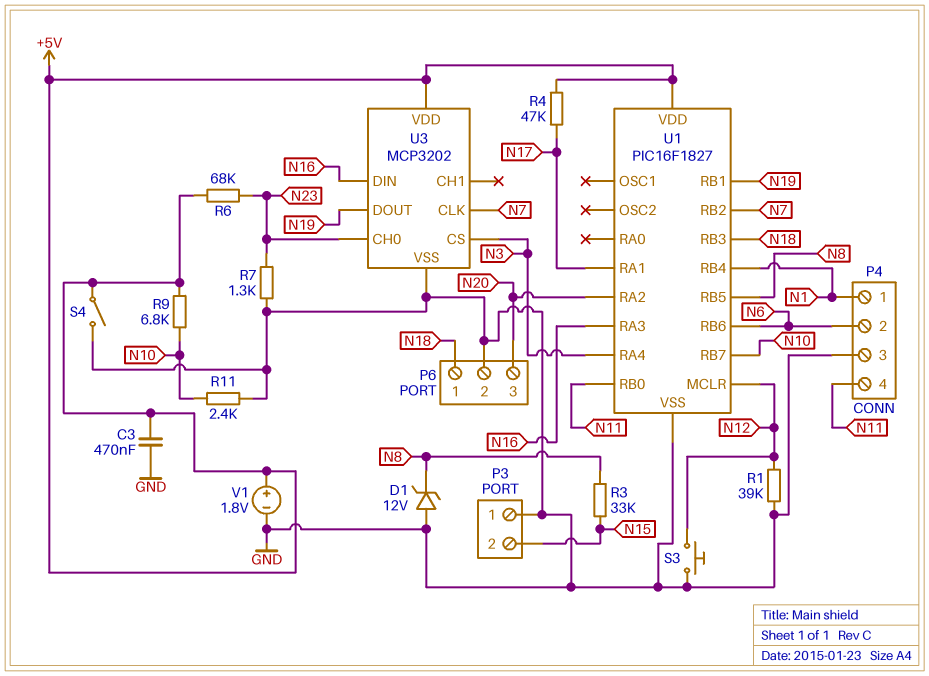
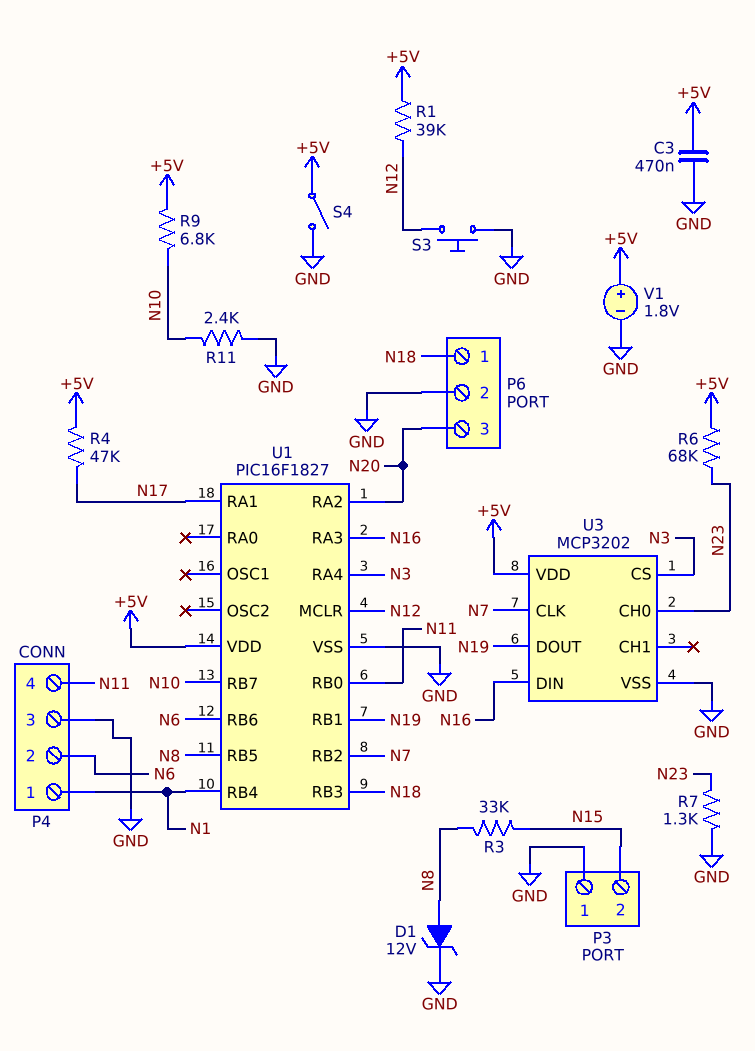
D1: zener 12V (A GND, K N8) -> zener 12V (A N8, K GND)
R1: 39k (GND, N12) -> 39k (+5V, N12)

